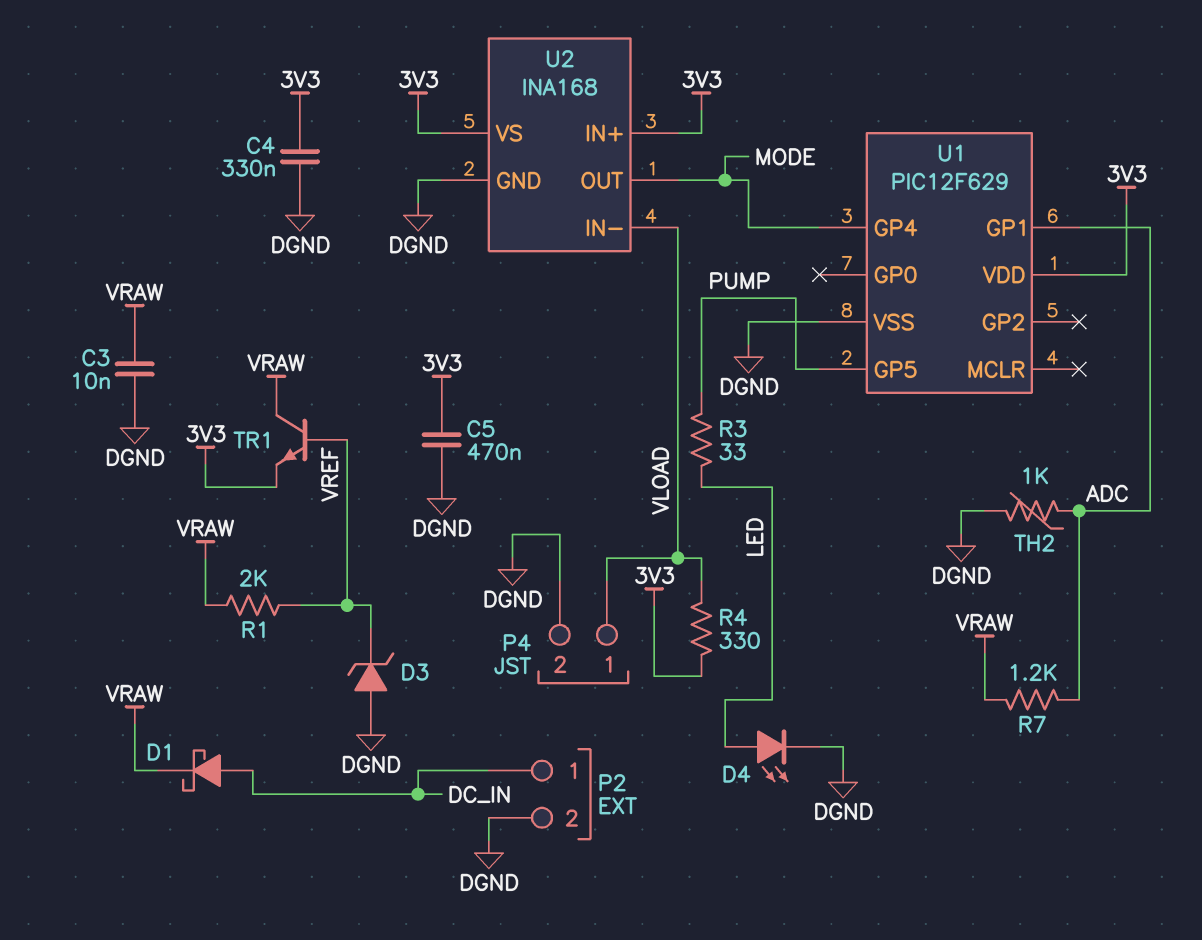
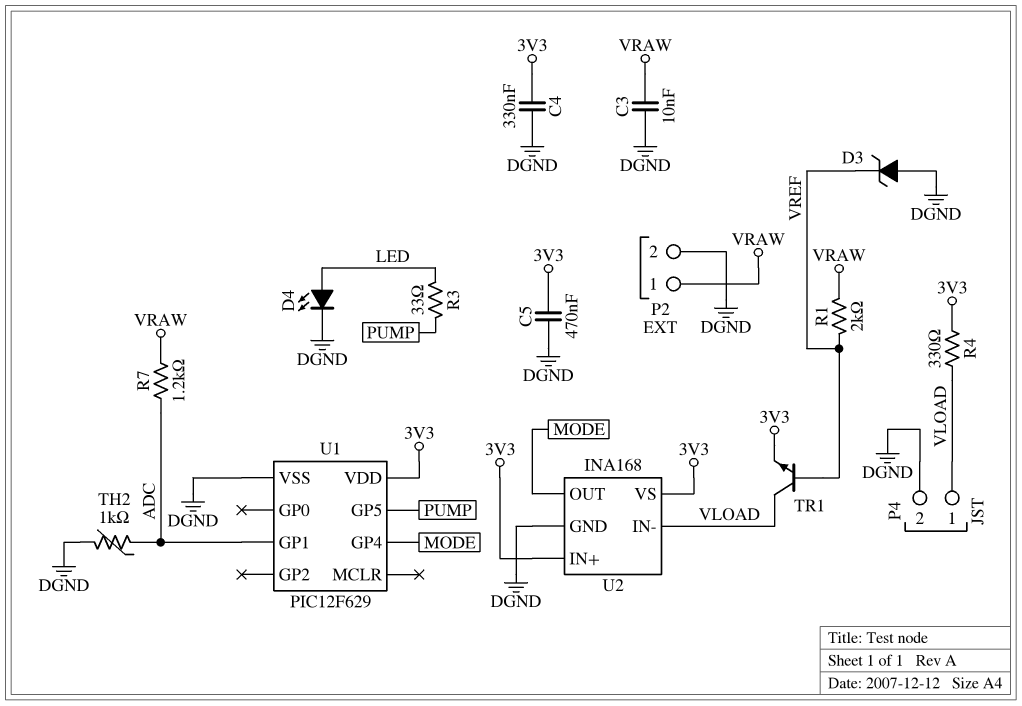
D1: schottky (A DC_IN, K VRAW) -> none
P2 pin 1: DC_IN -> VRAW
TR1: NPN (B VREF, C VRAW, E 3V3) -> NPN (B VREF, C VLOAD, E 3V3)

